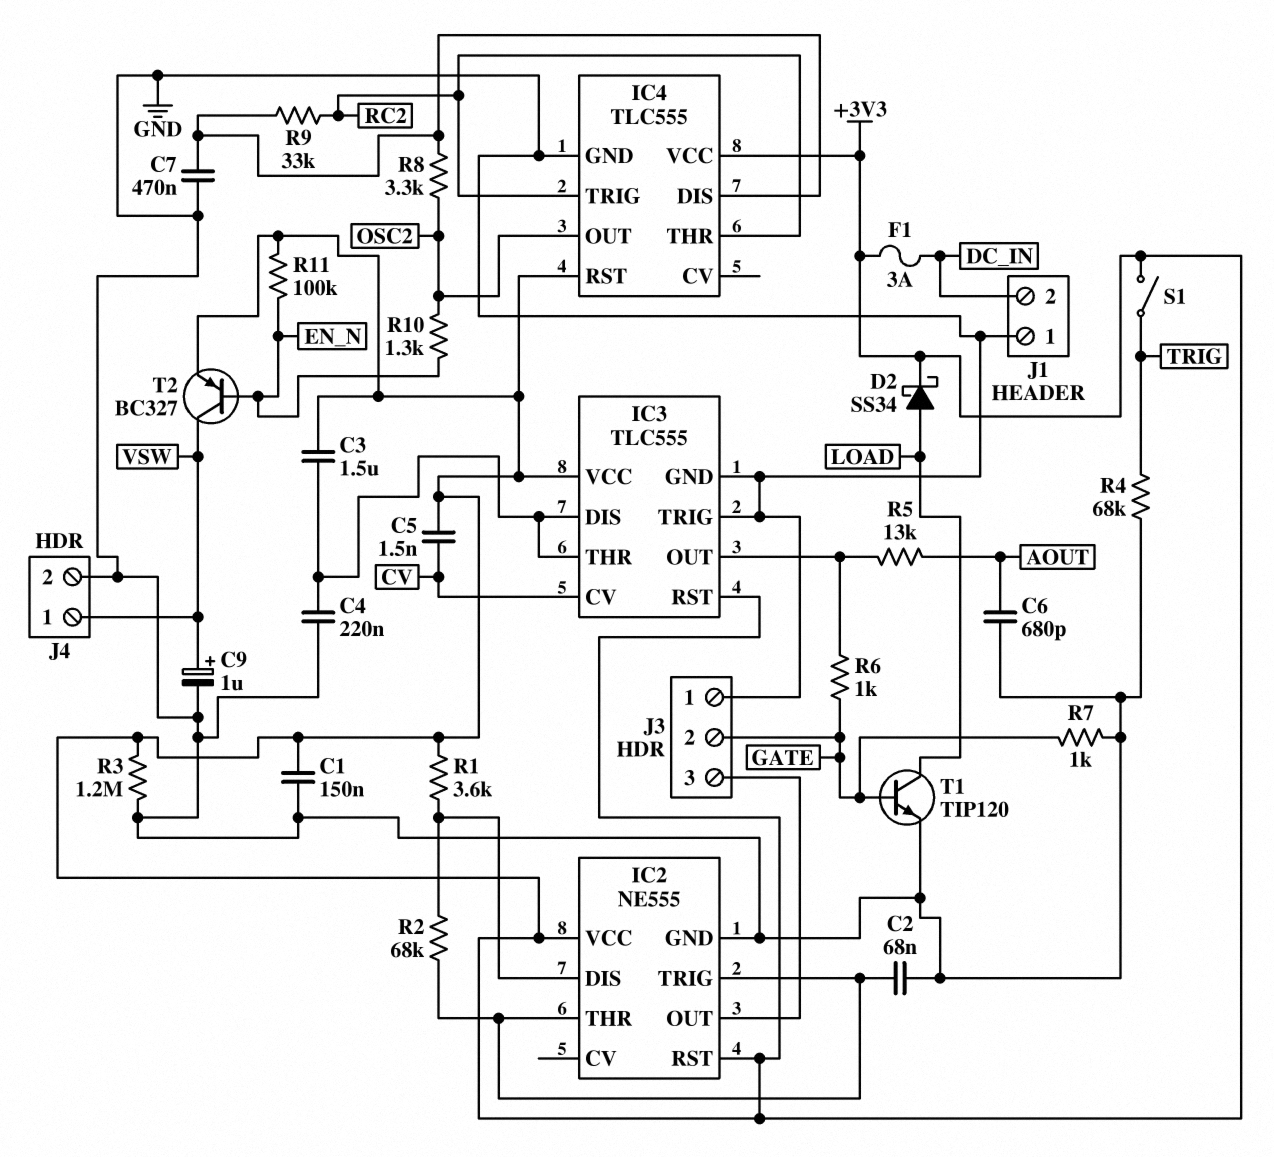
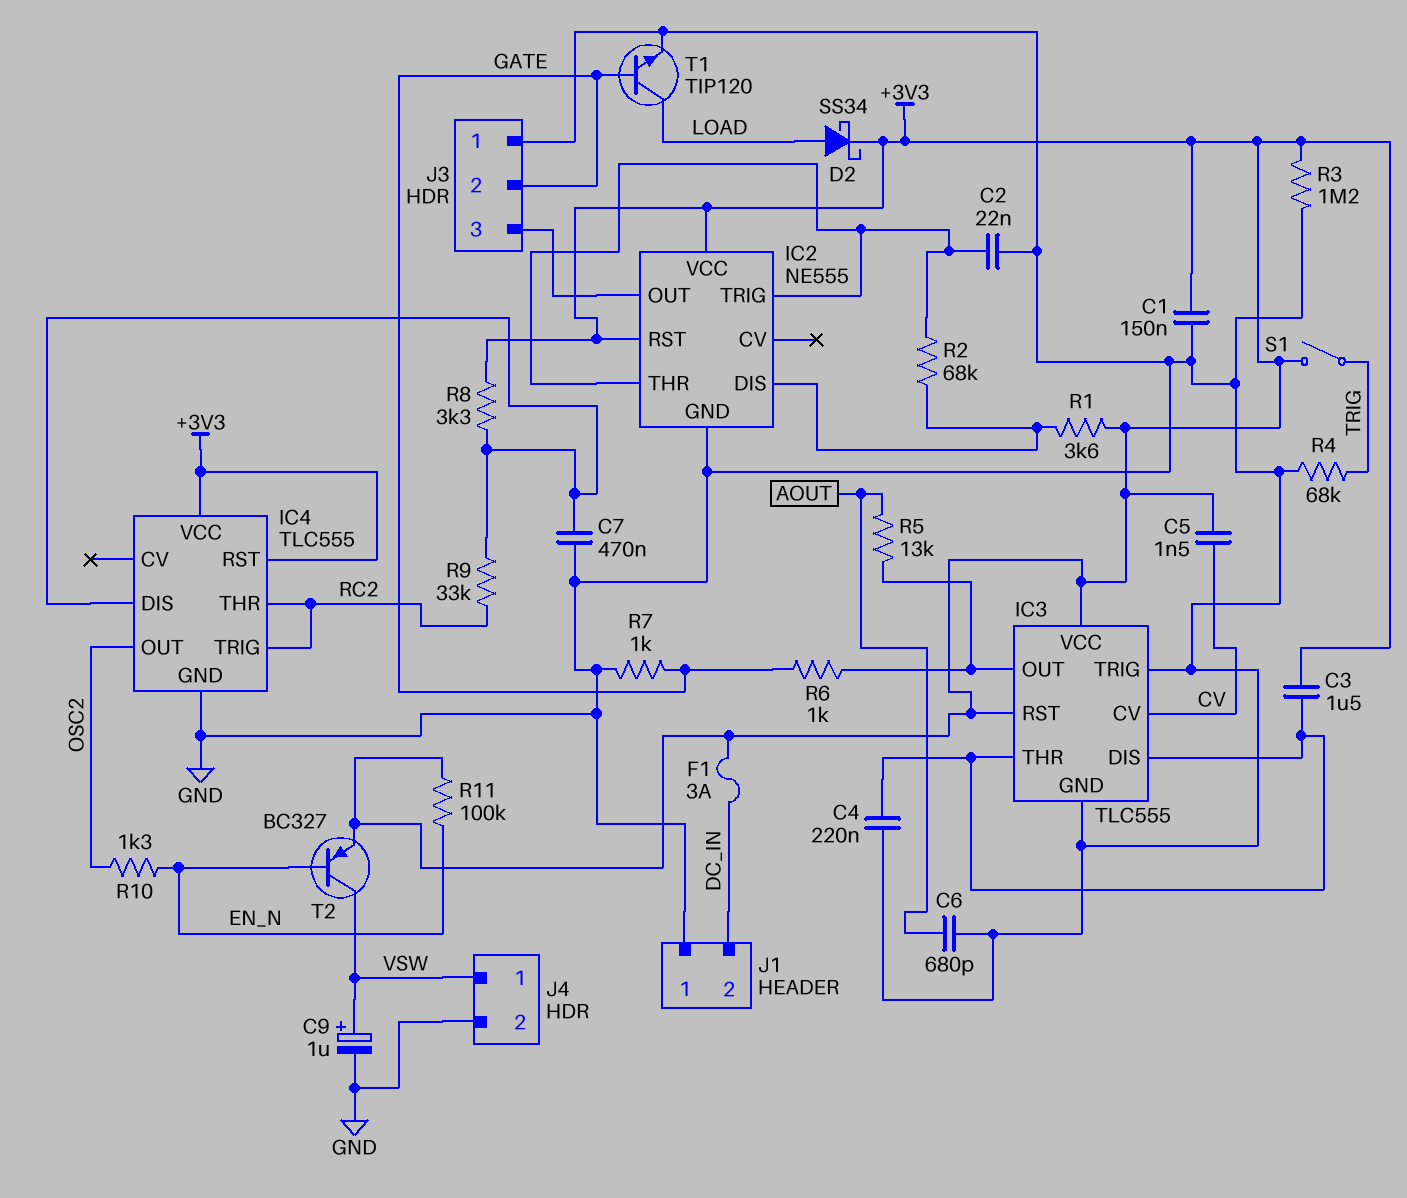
C2: 68nF (GND, IC2/THR) -> 22nF (GND, IC2/THR)
R8: 3.3k (IC4/DIS, OSC2) -> 3.3k (+3V3, IC4/DIS)

